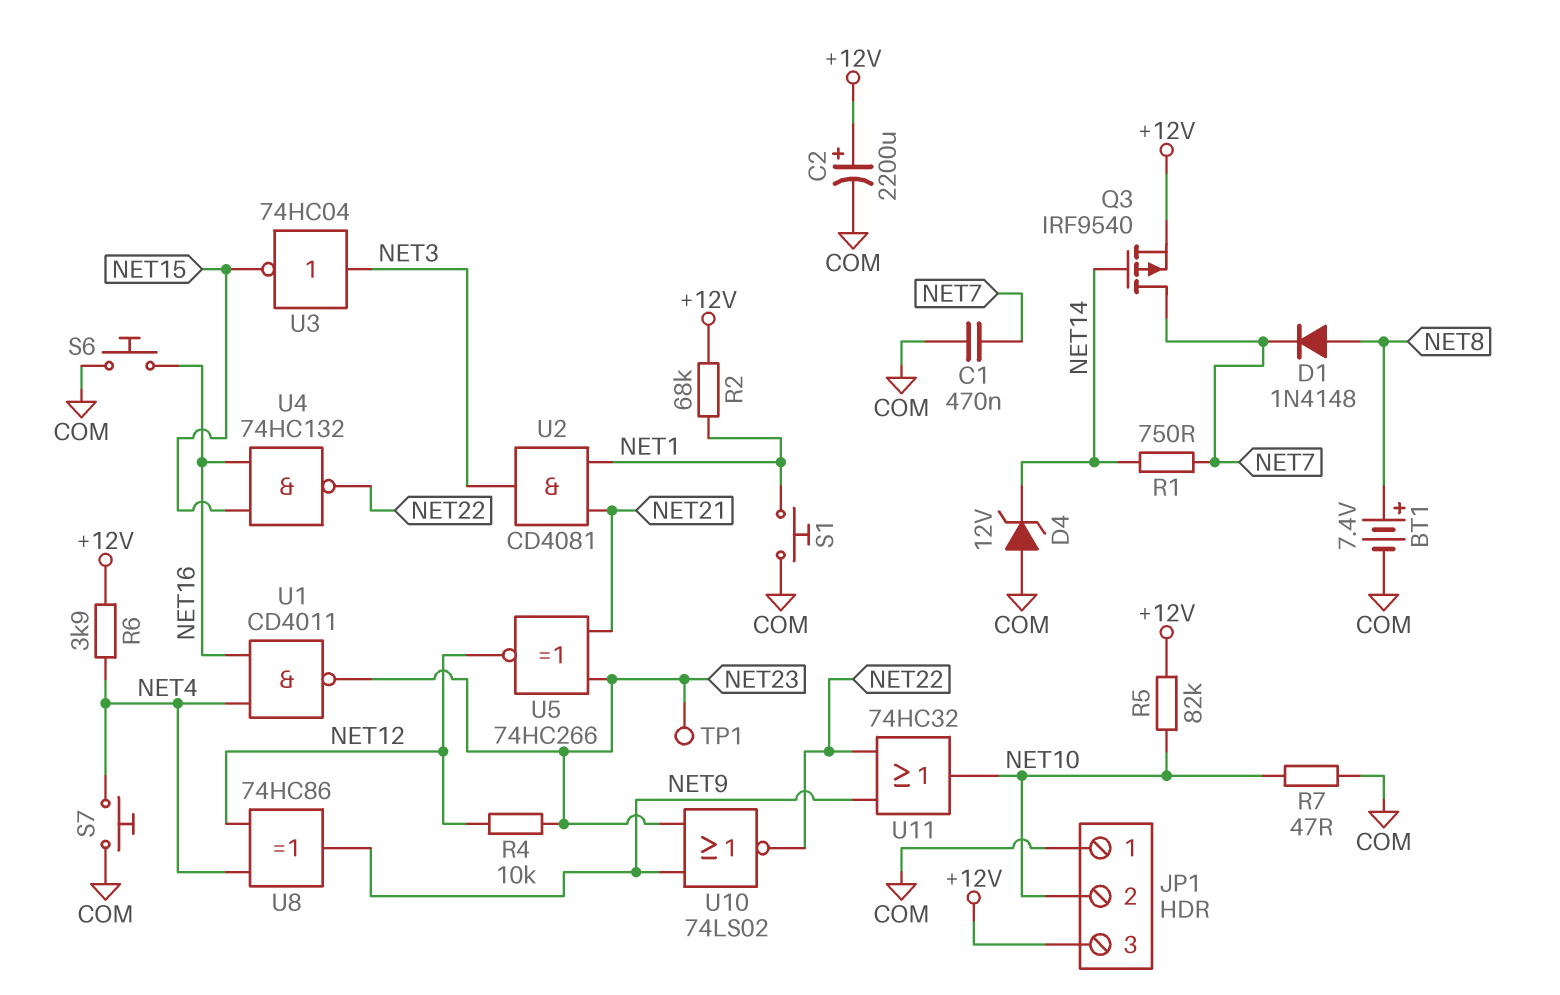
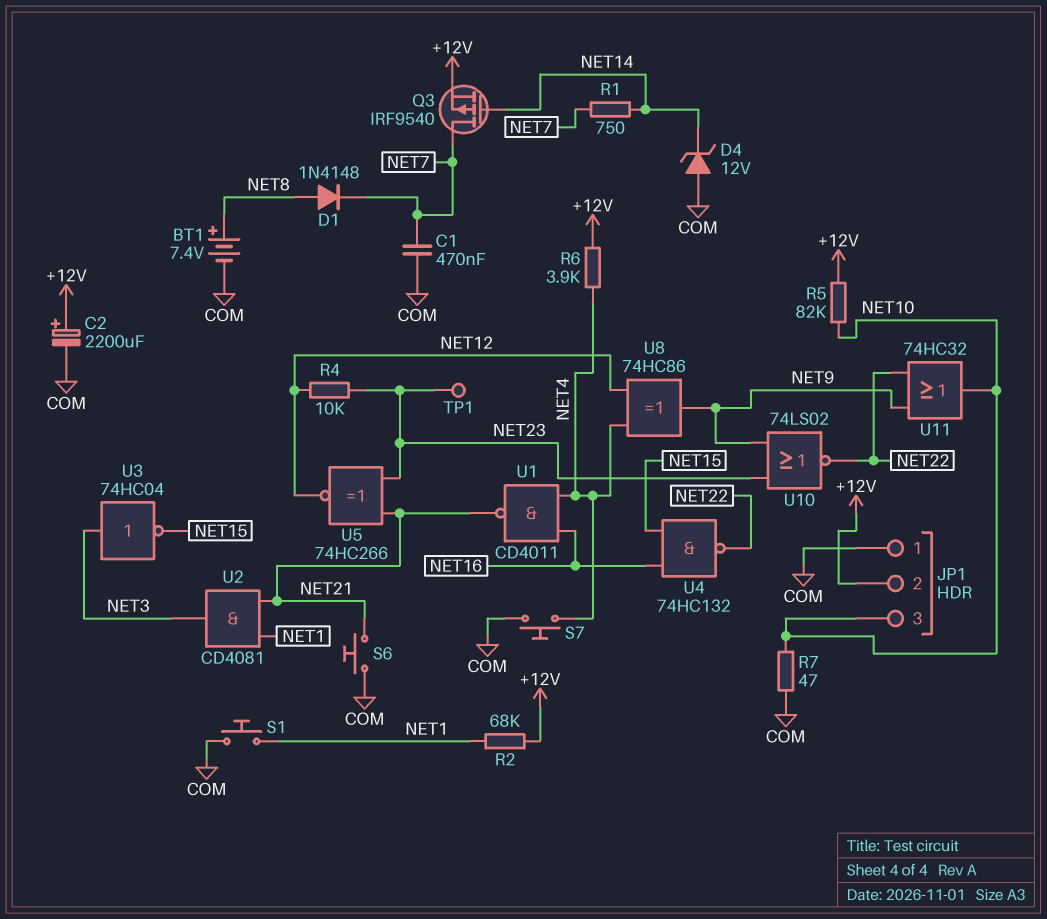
JP1 pin 2: NET10 -> +12V
JP1 pin 3: +12V -> NET10
S6: button (COM, NET16) -> button (COM, NET21)
U1: NAND CD4011 (in NET4, in NET16, out NET23) -> NAND CD4011 (in NET4, in NET16, out NET21)

